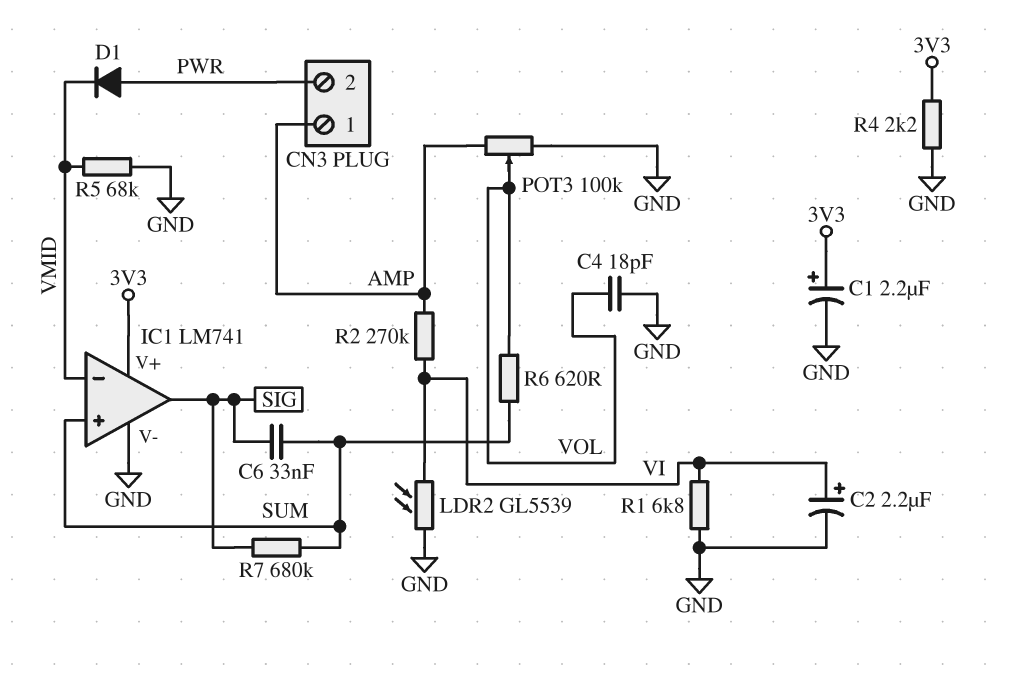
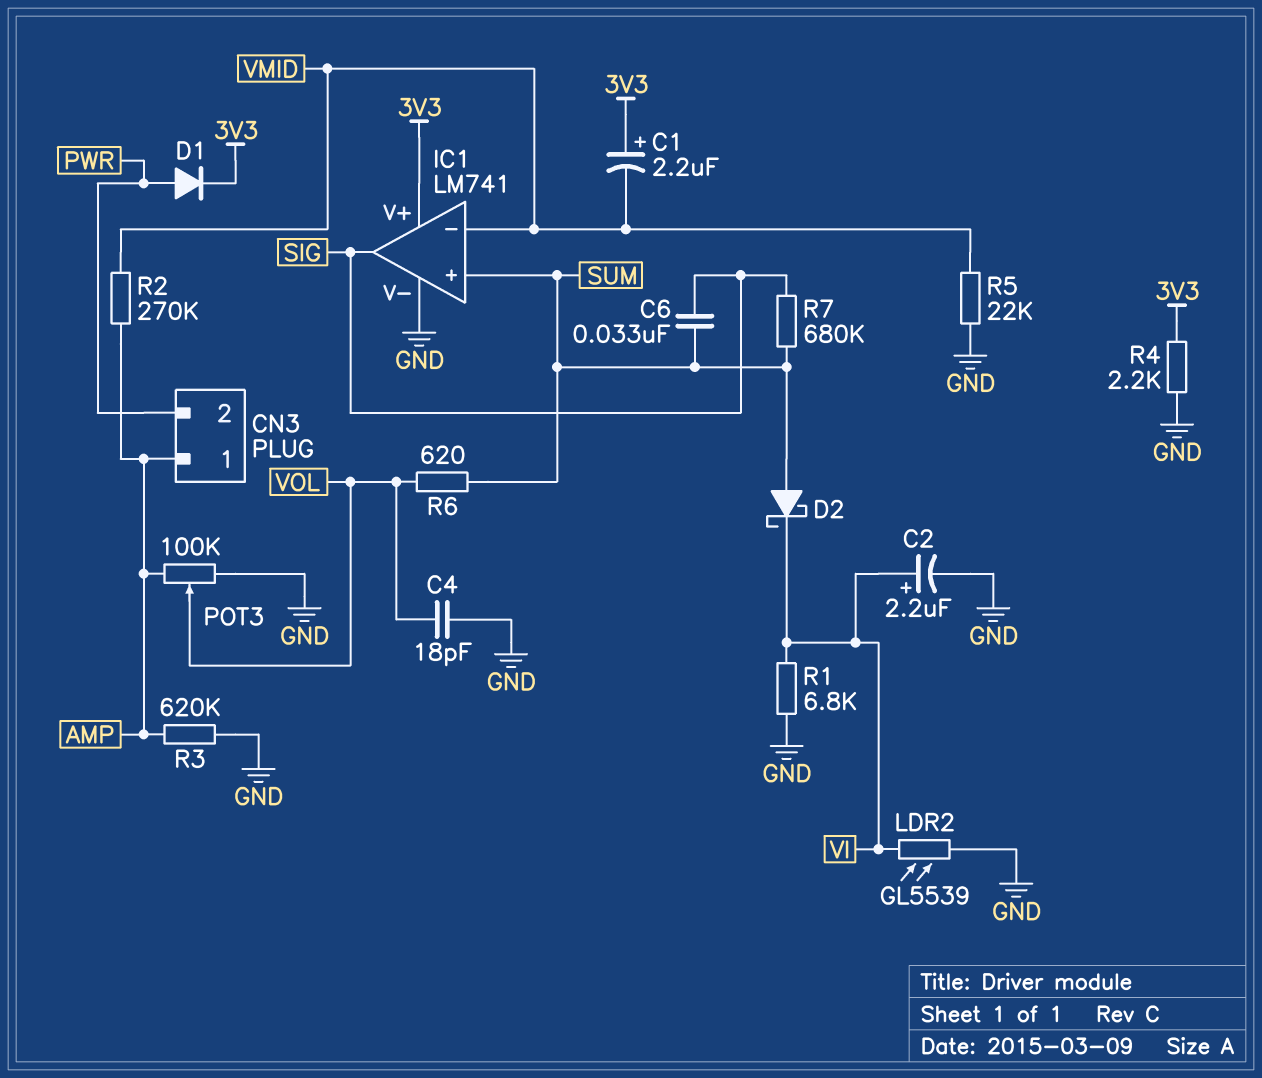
C1: 2.2uF (plus 3V3, minus GND) -> 2.2uF (plus 3V3, minus VMID)
D1: diode (A PWR, K VMID) -> diode (A PWR, K 3V3)
D2: none -> schottky (A SUM, K VI)
R2: 270k (AMP, VI) -> 270k (AMP, VMID)
R3: none -> 620k (AMP, GND)
R5: 68k (GND, VMID) -> 22k (GND, VMID)

